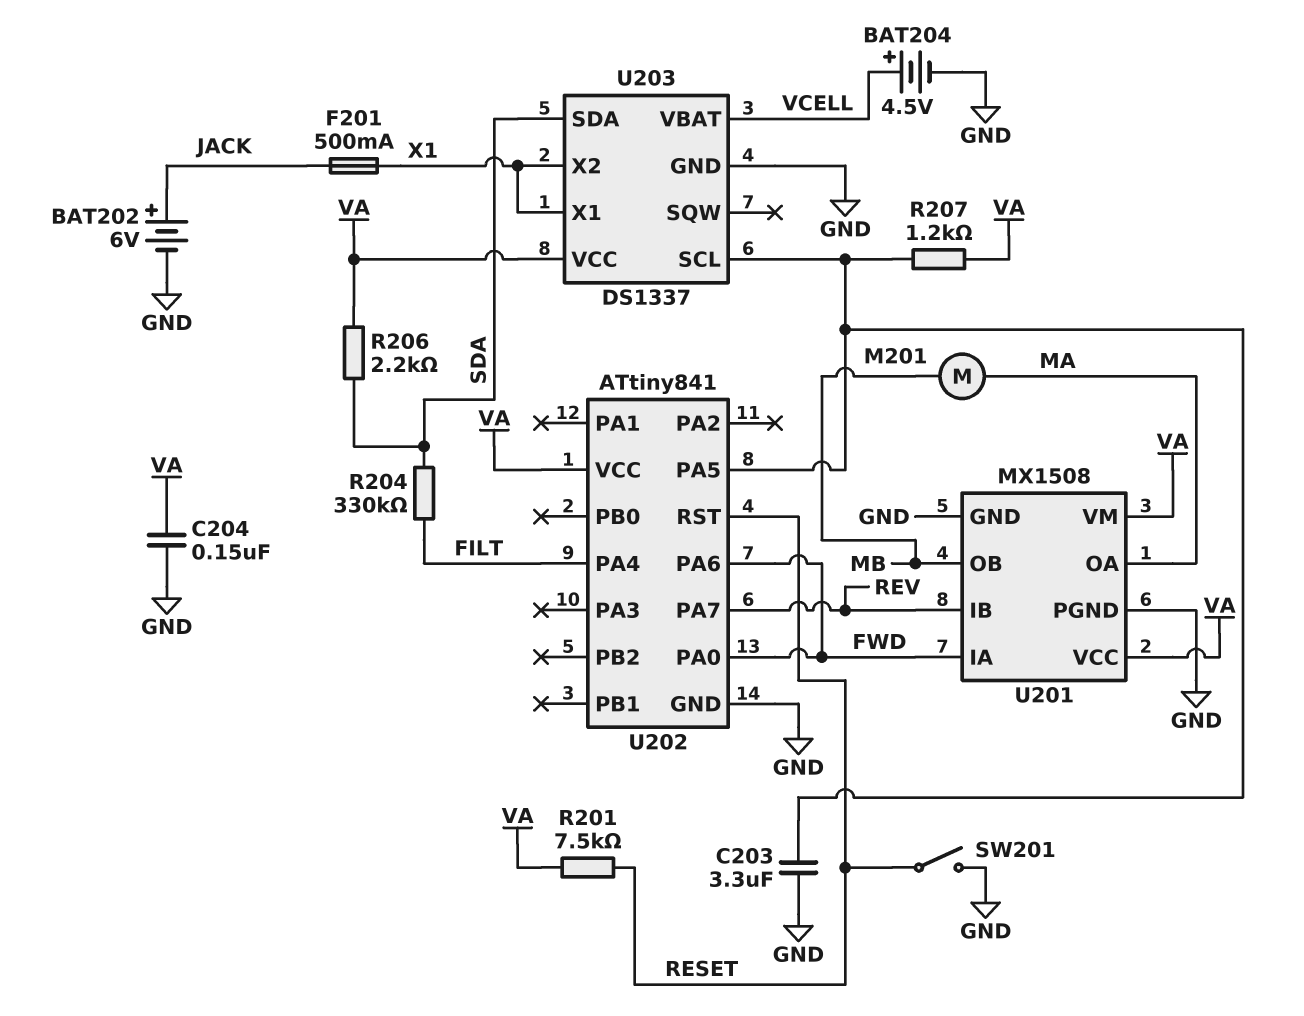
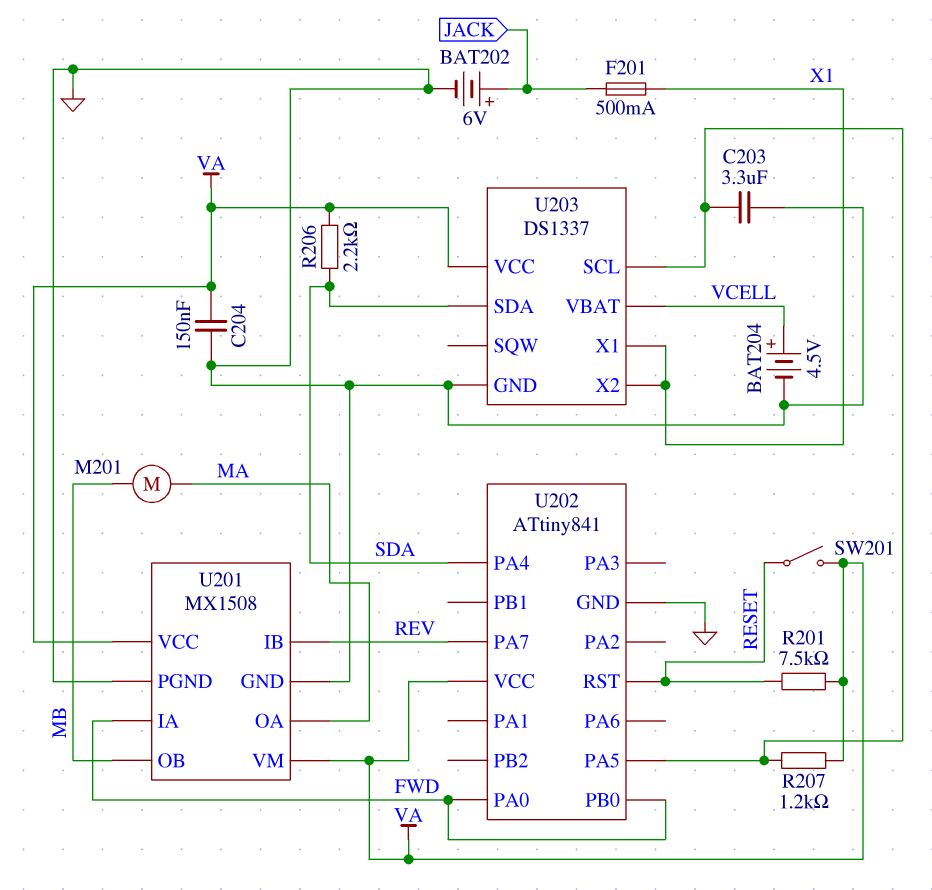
R204: 330k (FILT, SDA) -> none
SW201: switch (GND, RESET) -> switch (RESET, VA)
U202 pin PA4: FILT -> SDA
U202 pin PA6: FWD -> none
U202 pin PB0: none -> FWD

